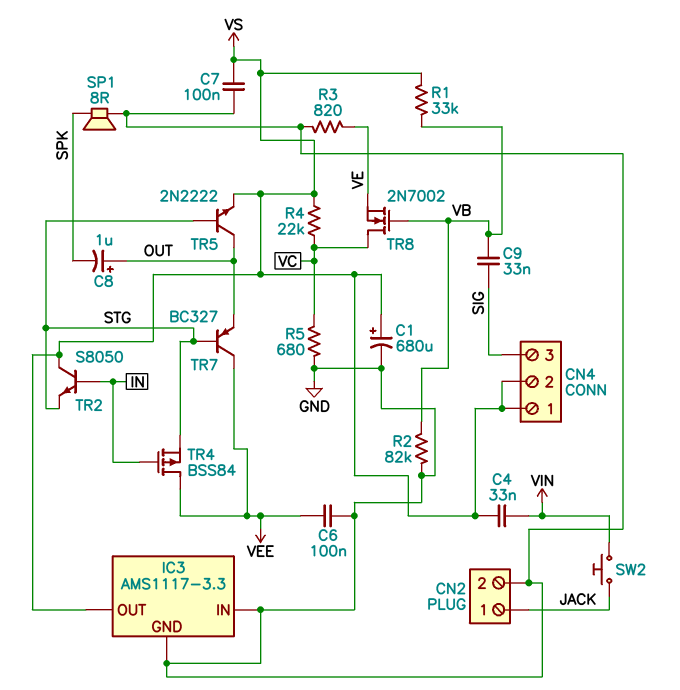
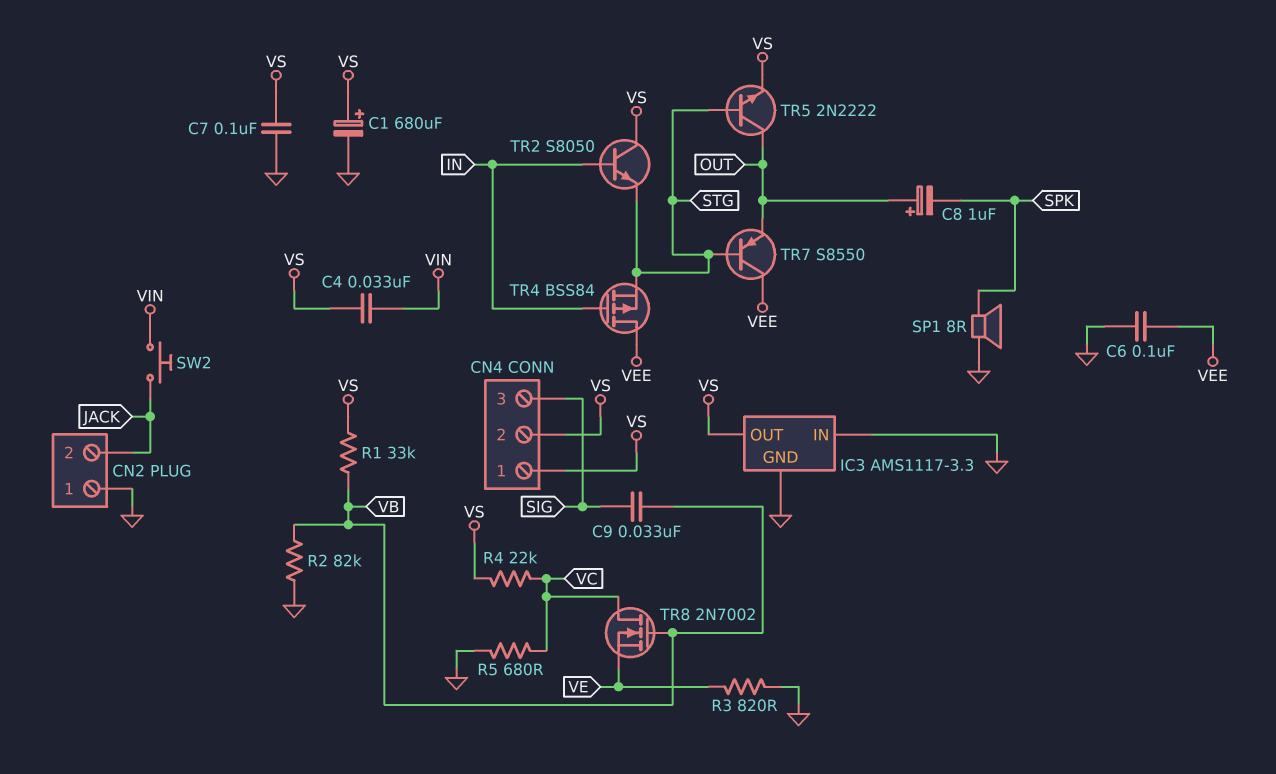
CN2 pin 1: JACK -> GND
CN2 pin 2: GND -> JACK
TR7: PNP BC327 (B STG, C VEE, E OUT) -> PNP S8550 (B STG, C VEE, E OUT)

